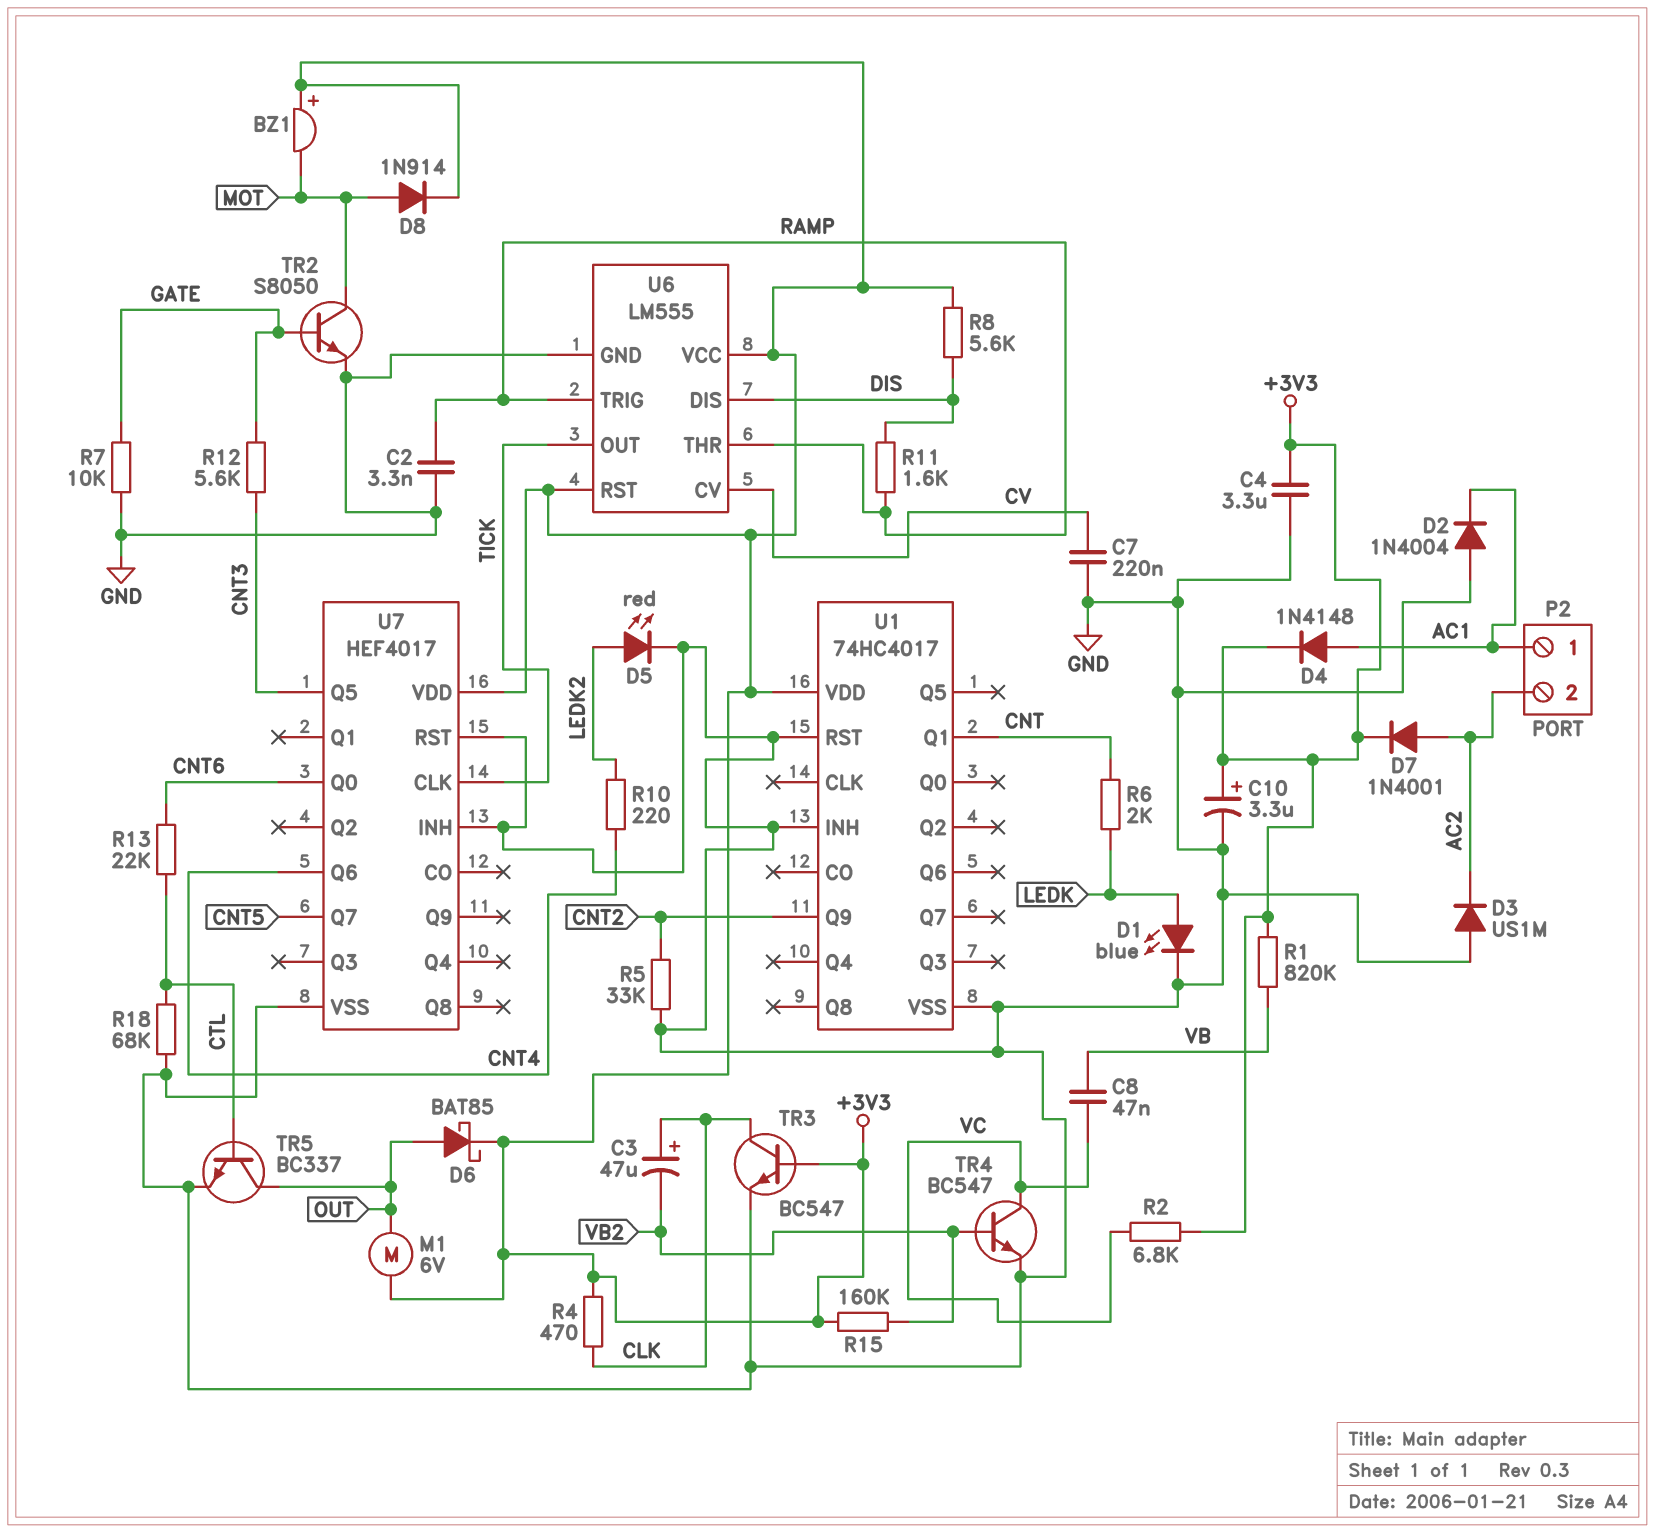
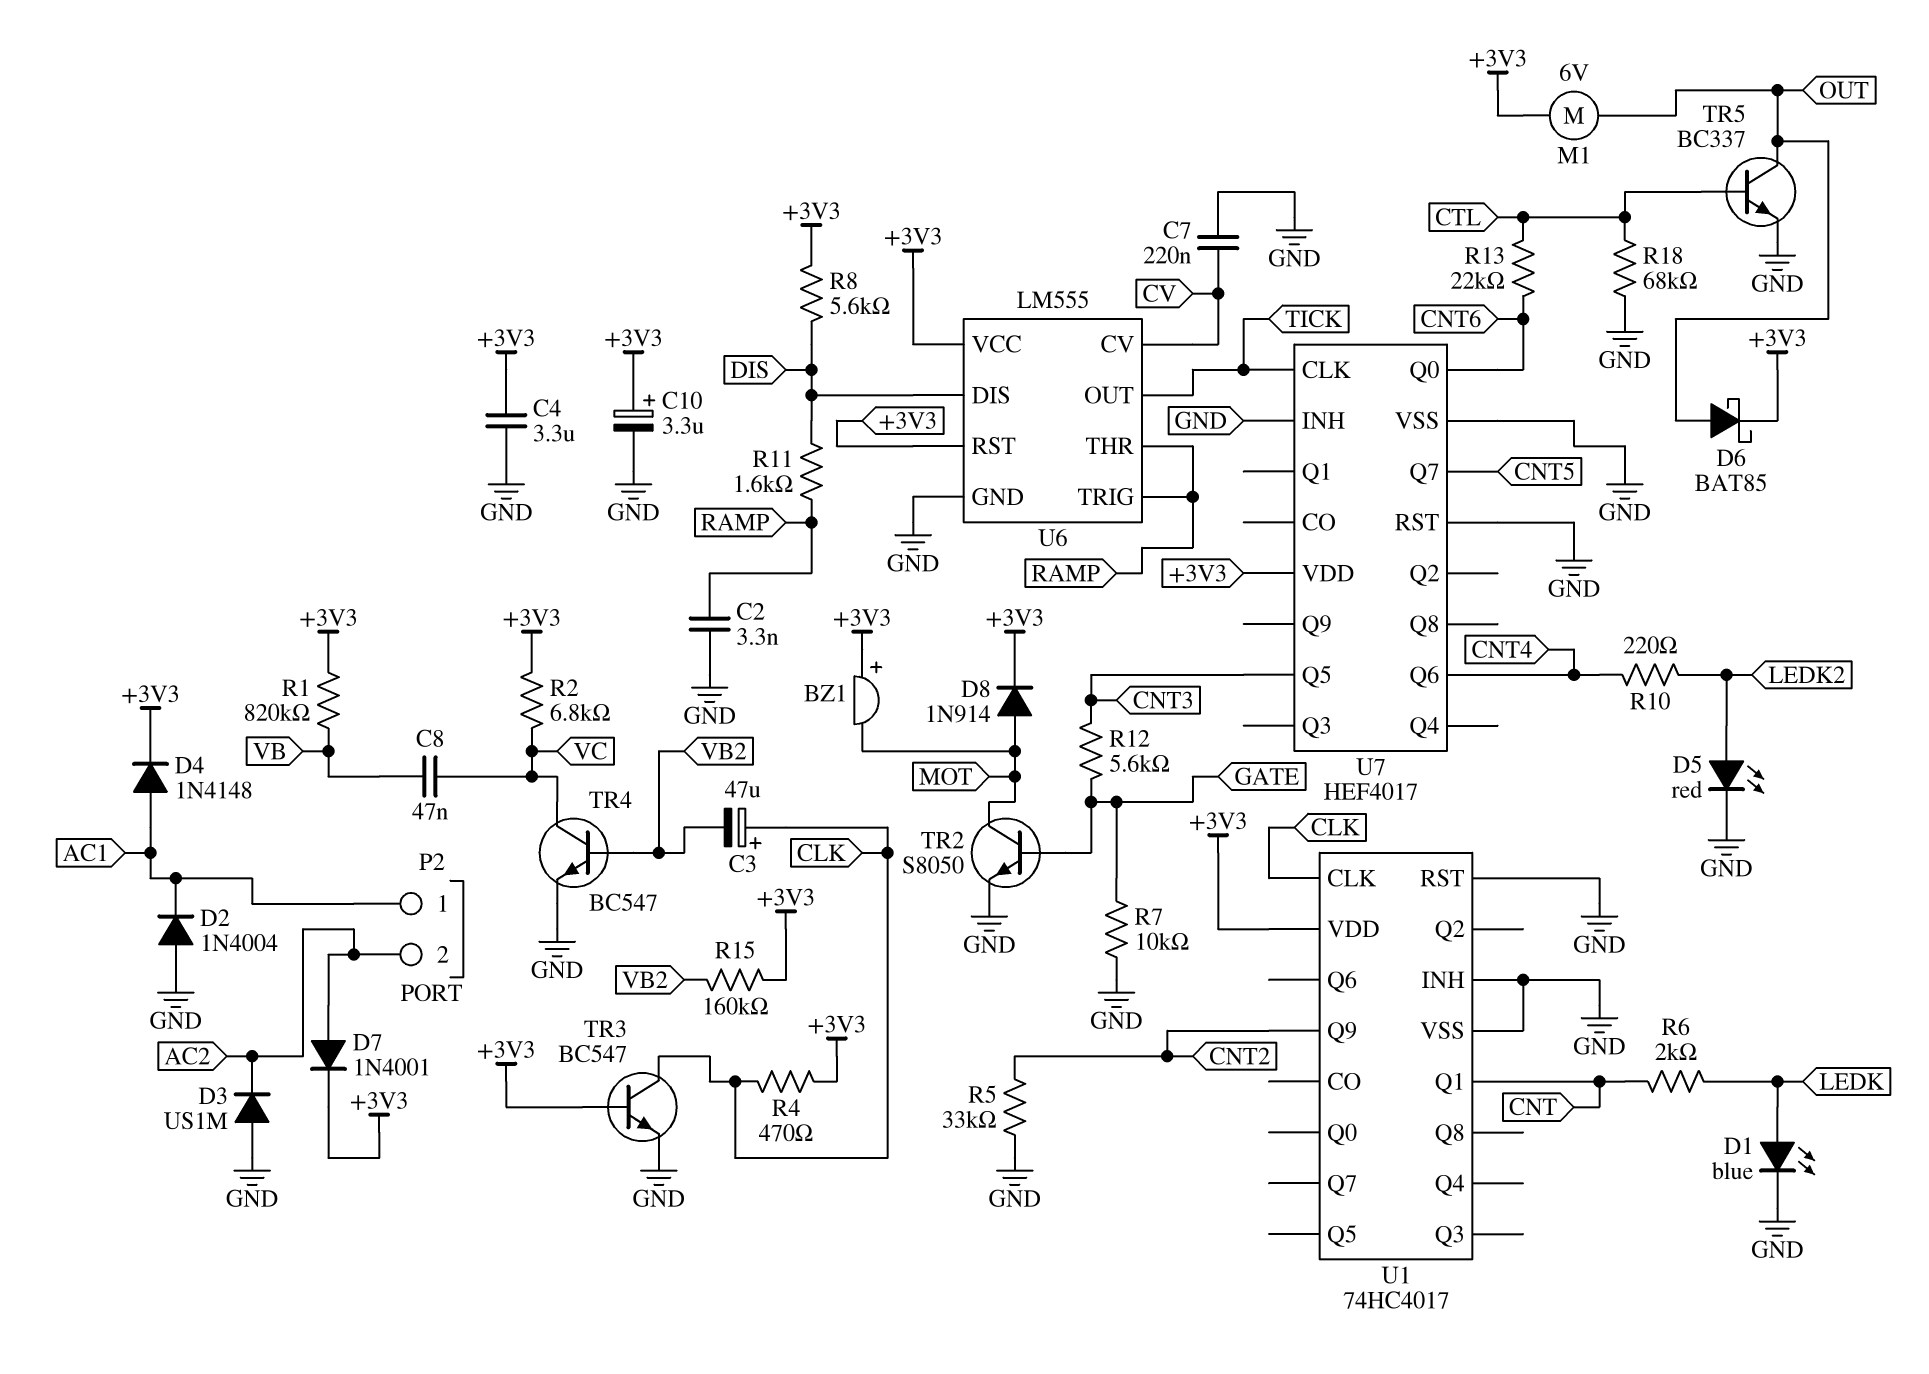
U1 pin CLK: none -> CLK

